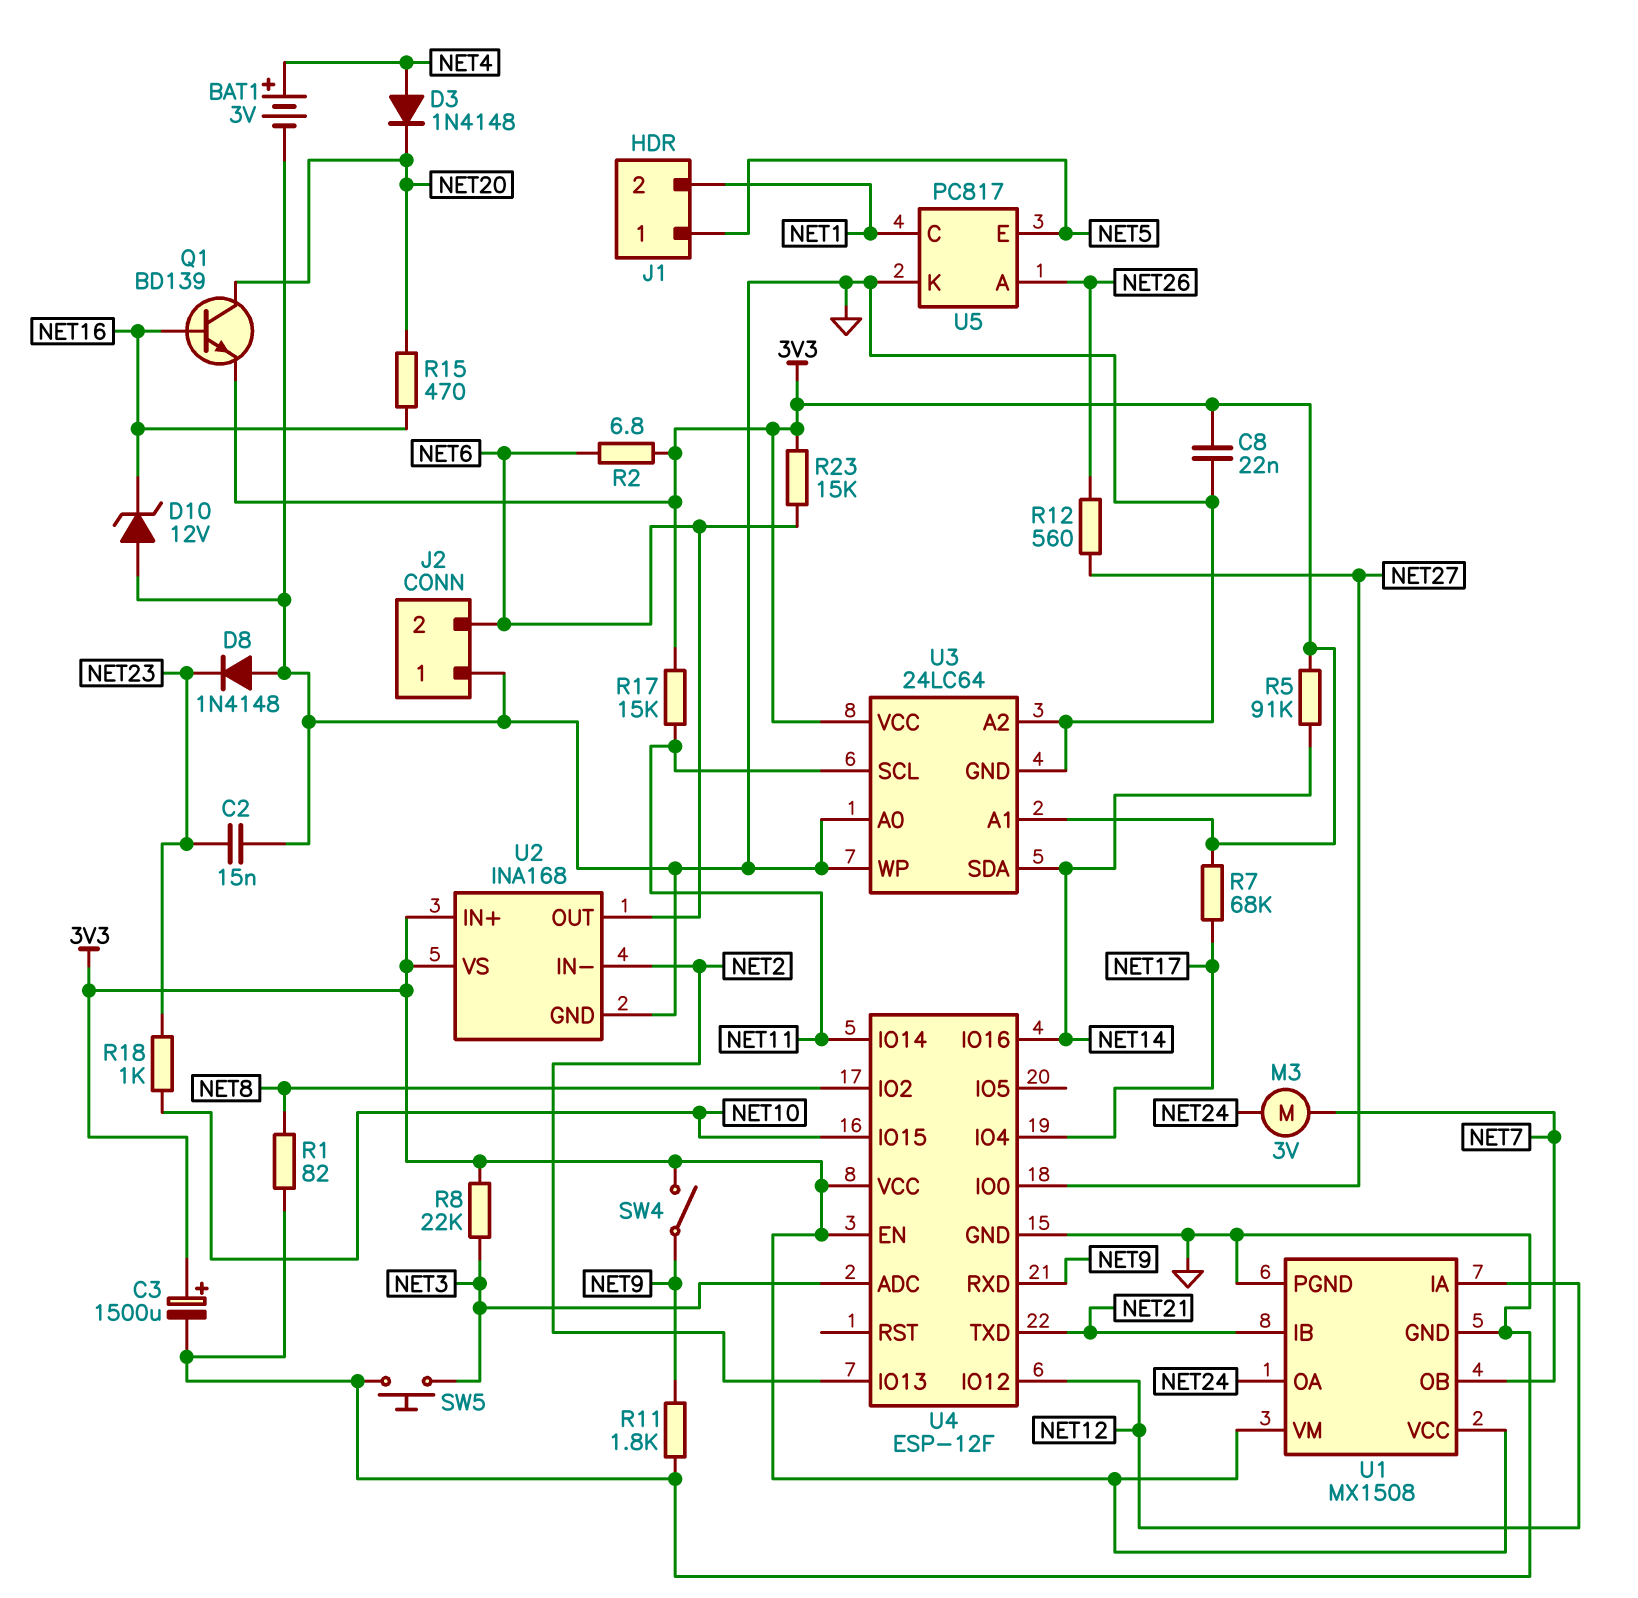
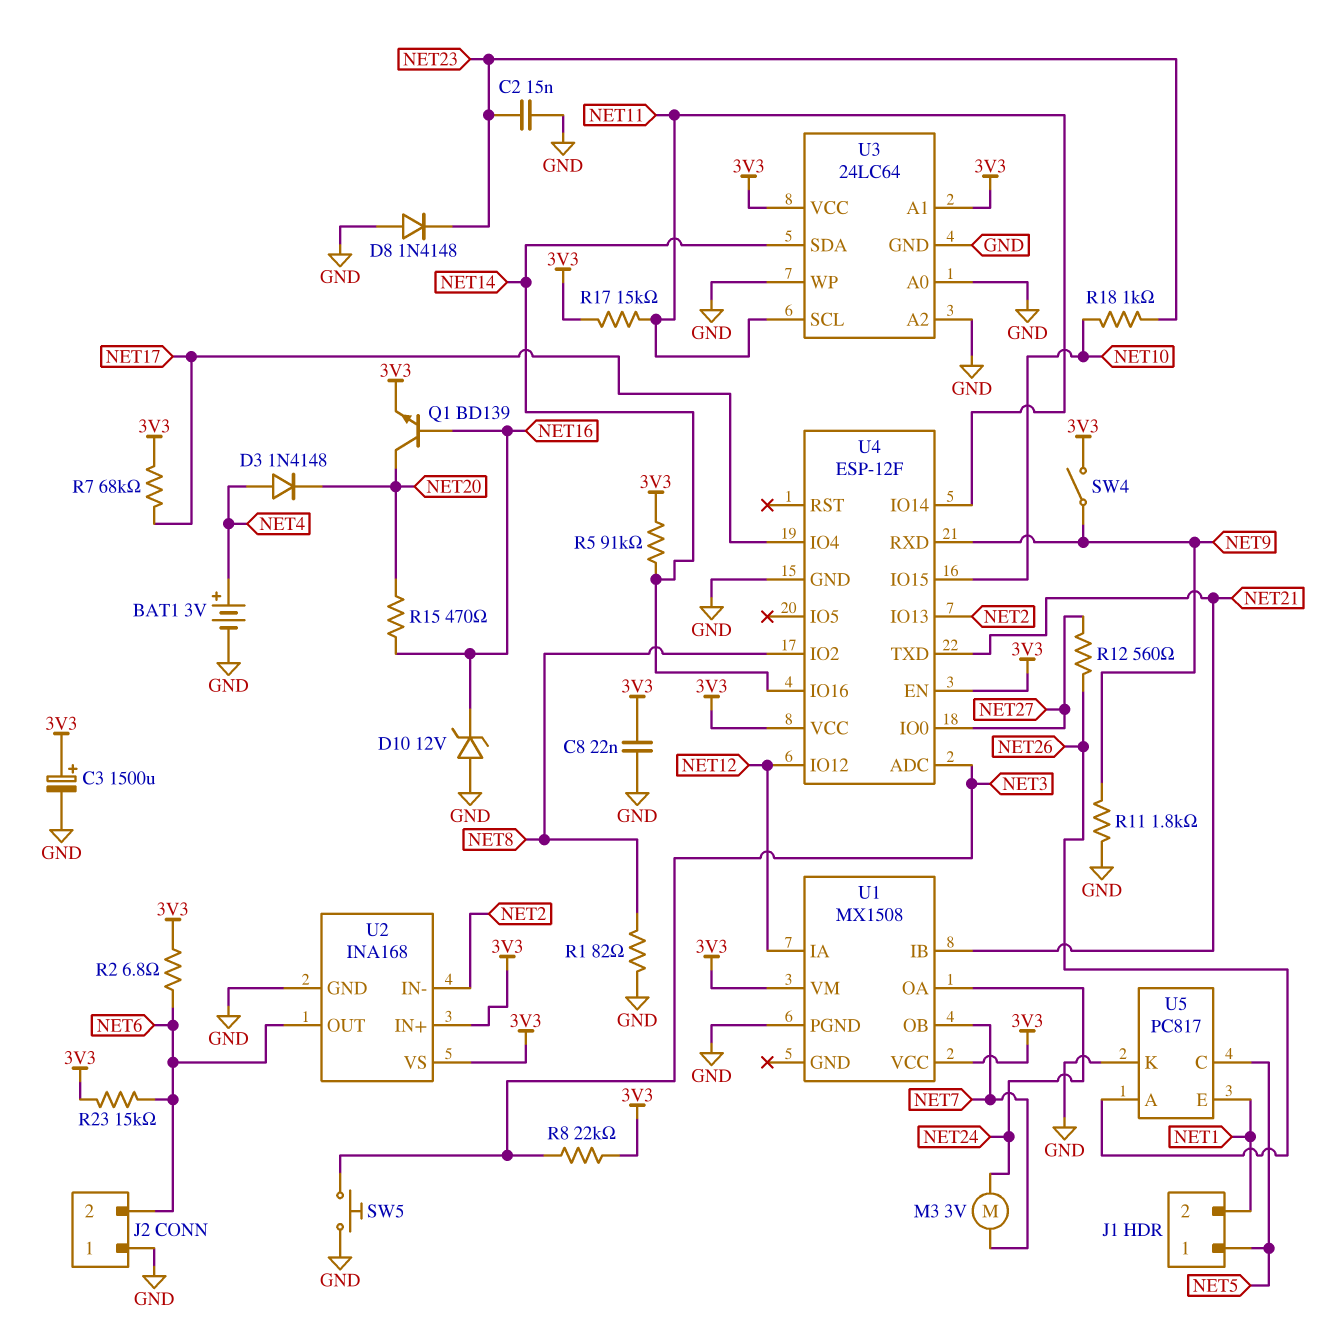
U1 pin GND: GND -> none
U5 pin C: NET1 -> NET5
U5 pin E: NET5 -> NET1

